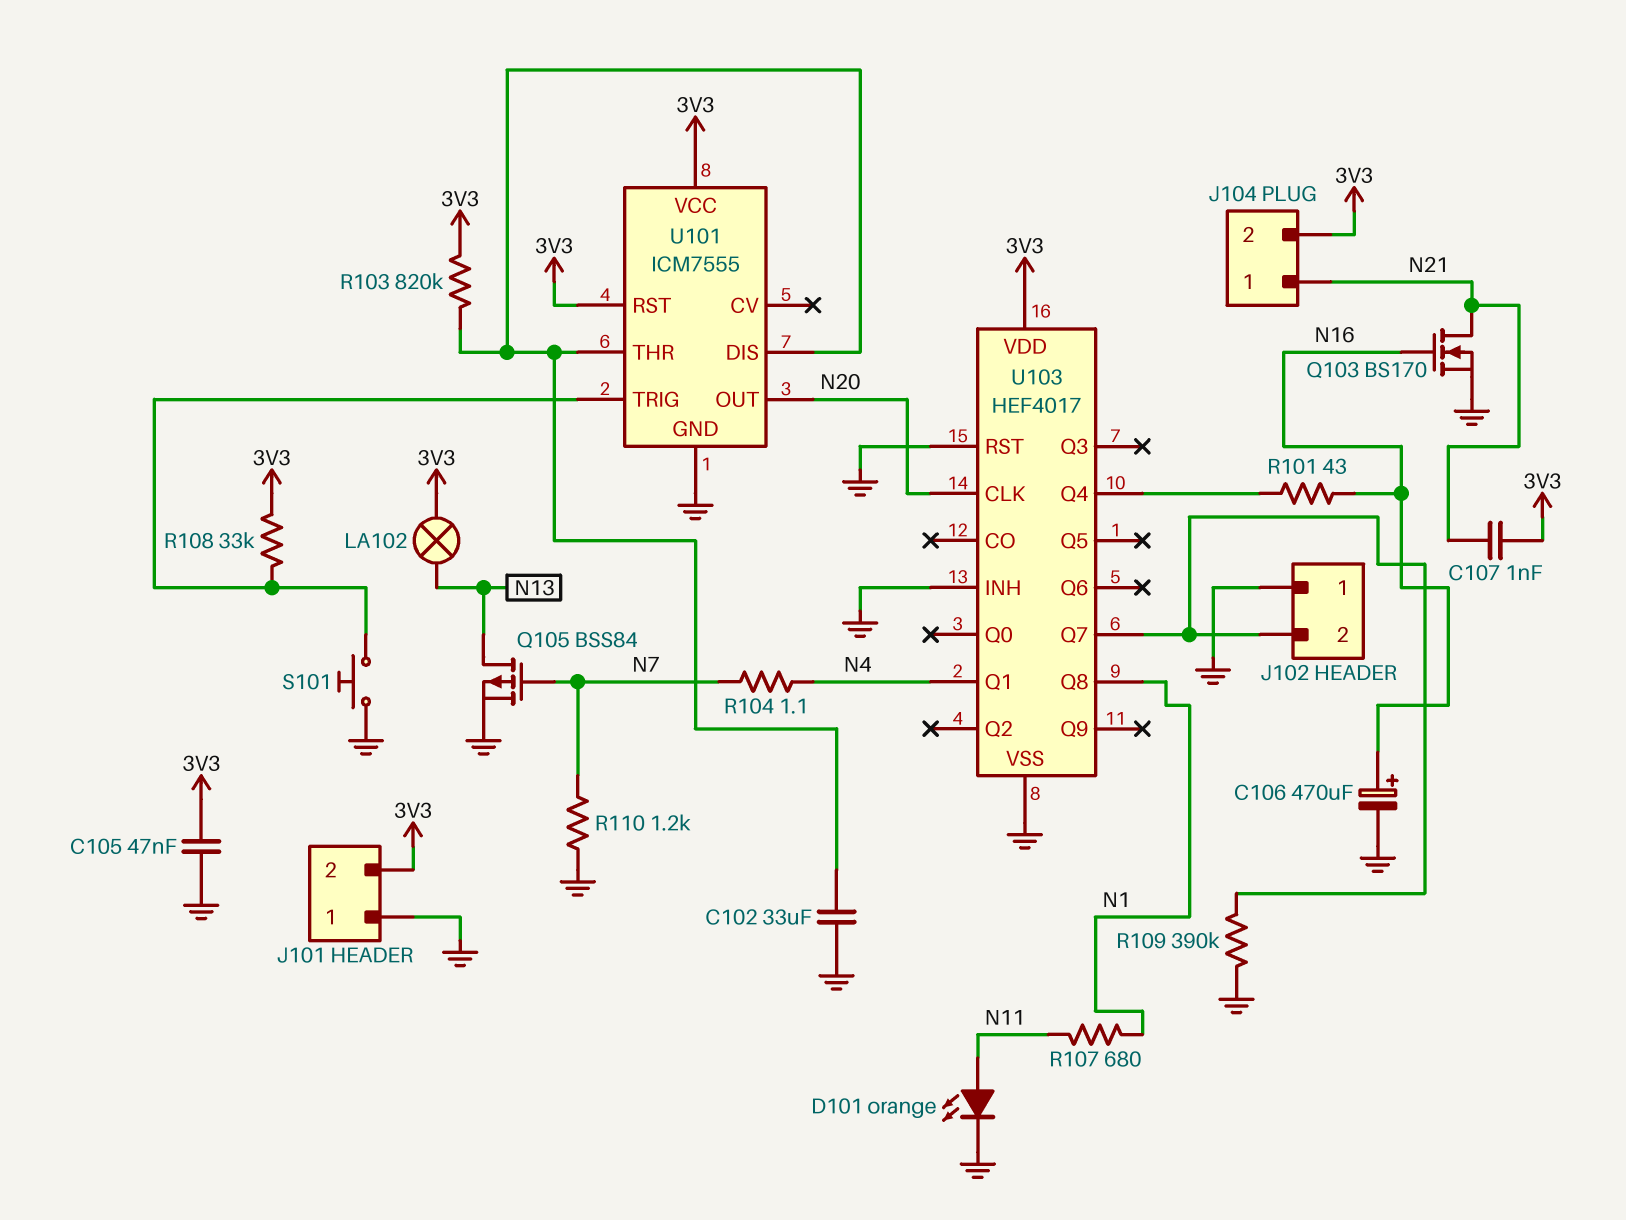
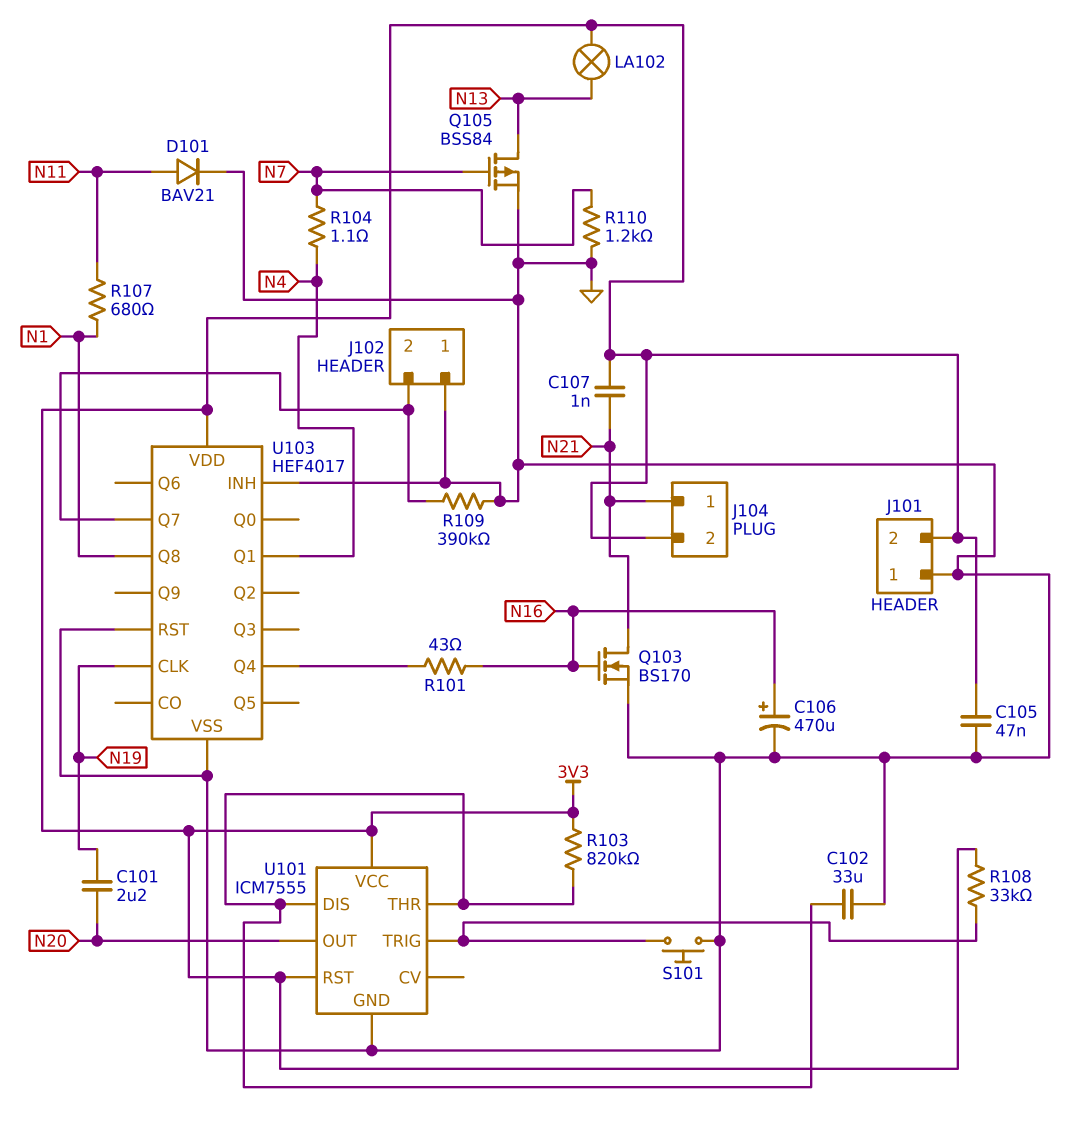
C101: none -> 2.2uF (N19, N20)
D101: LED orange (A N11, K GND) -> diode BAV21 (A N11, K GND)
U103 pin CLK: N20 -> N19

